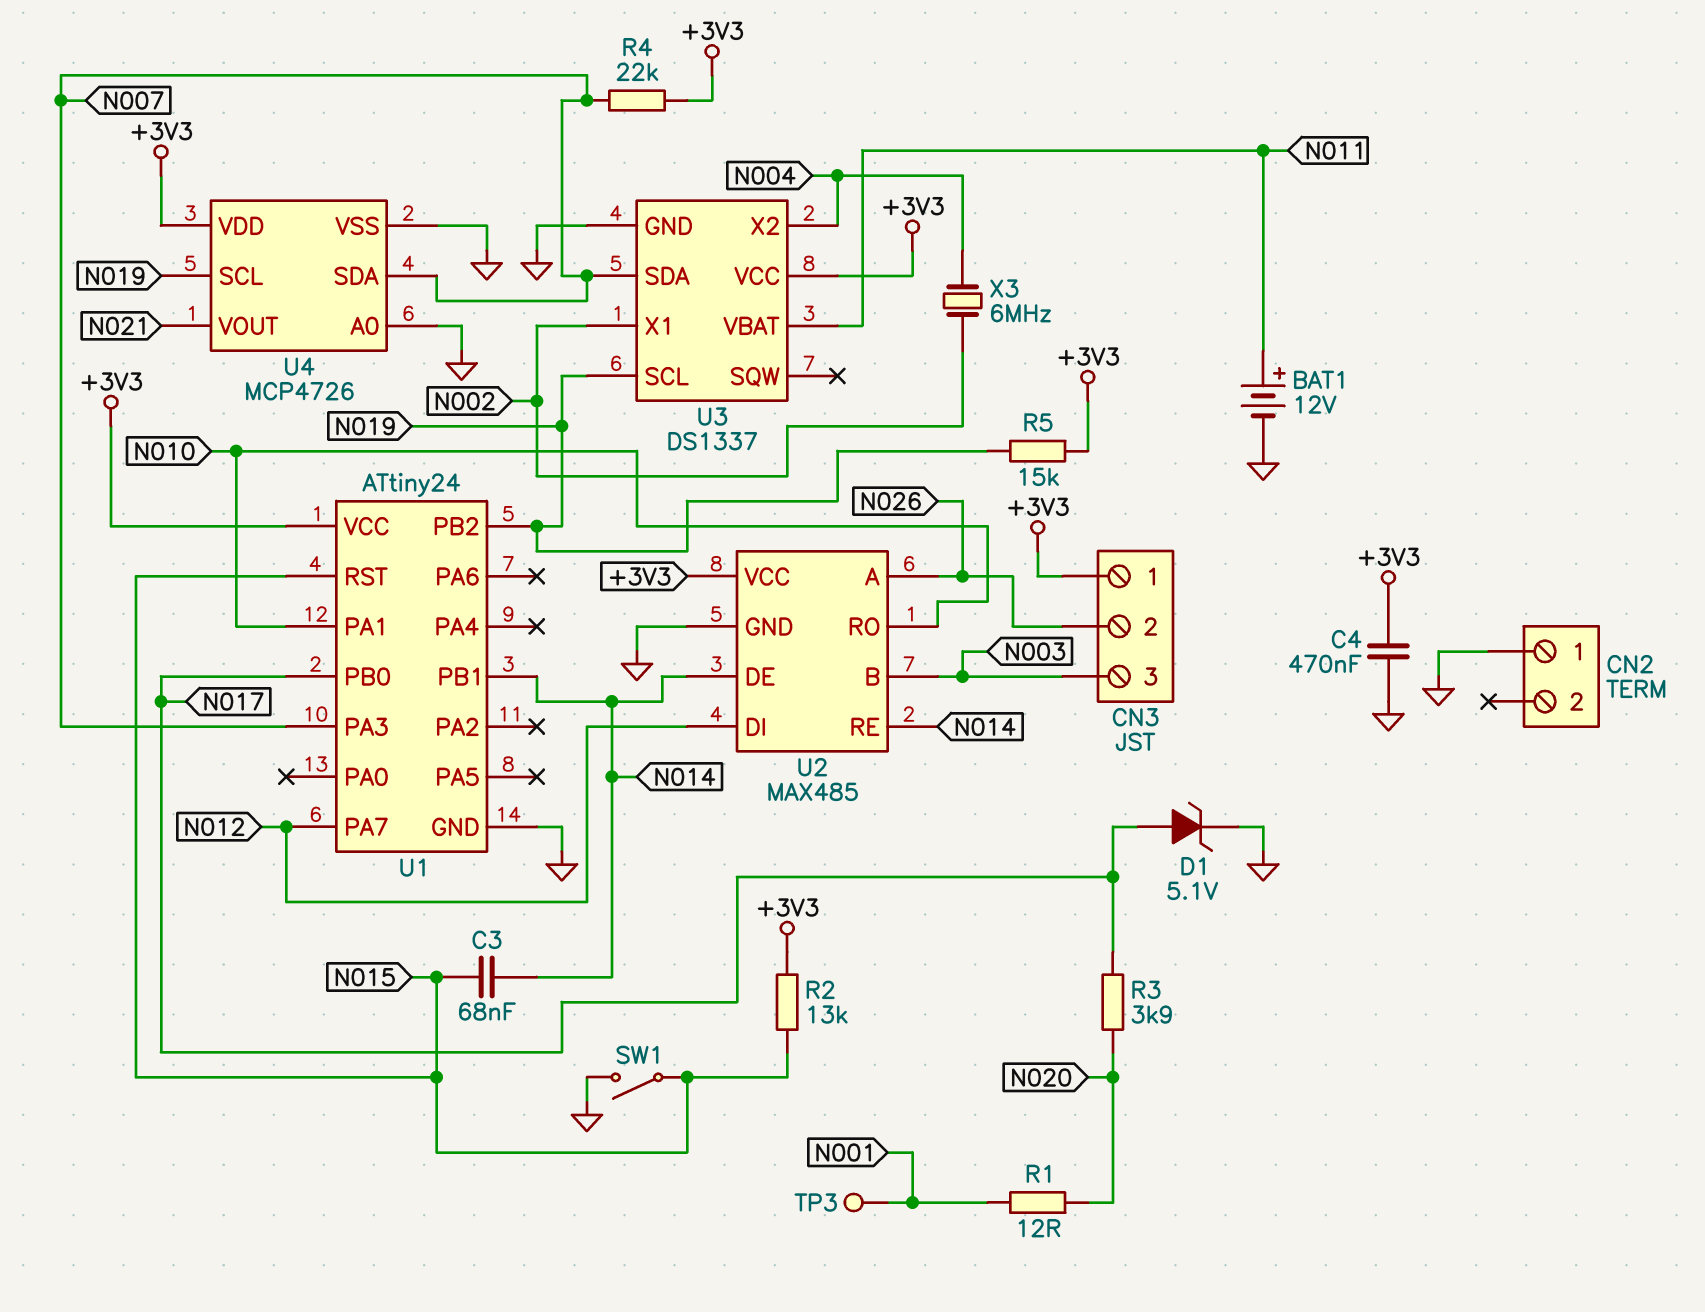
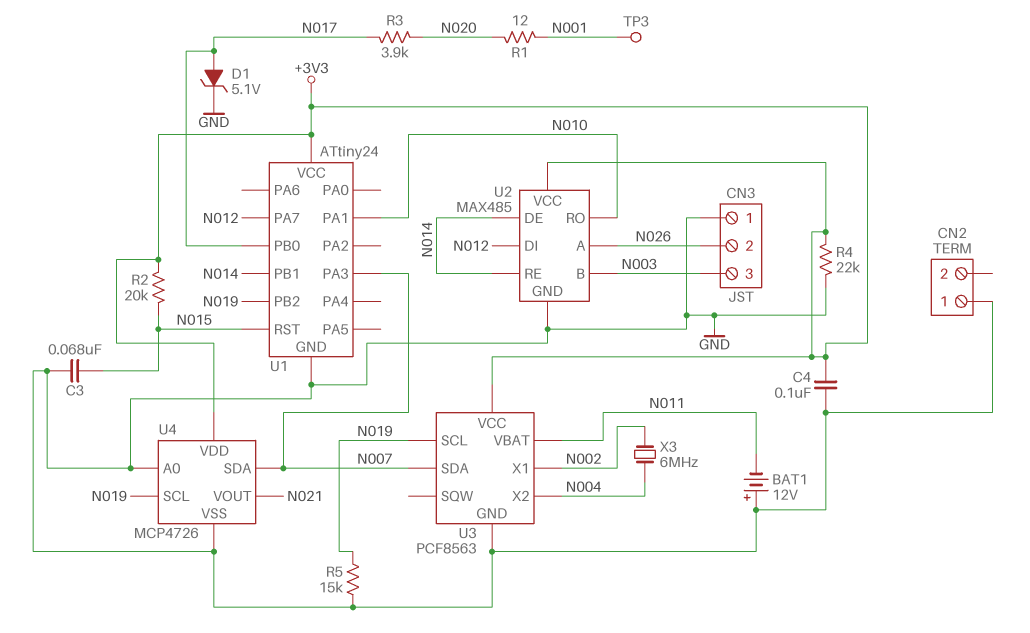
BAT1: 12V (plus N011, minus GND) -> 12V (plus GND, minus N011)
C3: 68nF (N014, N015) -> 68nF (GND, N015)
C4: 470nF (+3V3, GND) -> 100nF (+3V3, GND)
CN3 pin 1: +3V3 -> GND
R2: 13k (+3V3, N015) -> 20k (+3V3, N015)
R4: 22k (+3V3, N007) -> 22k (+3V3, GND)
R5: 15k (+3V3, N019) -> 15k (GND, N019)
SW1: switch (GND, N015) -> none
U3: DS1337 -> PCF8563

